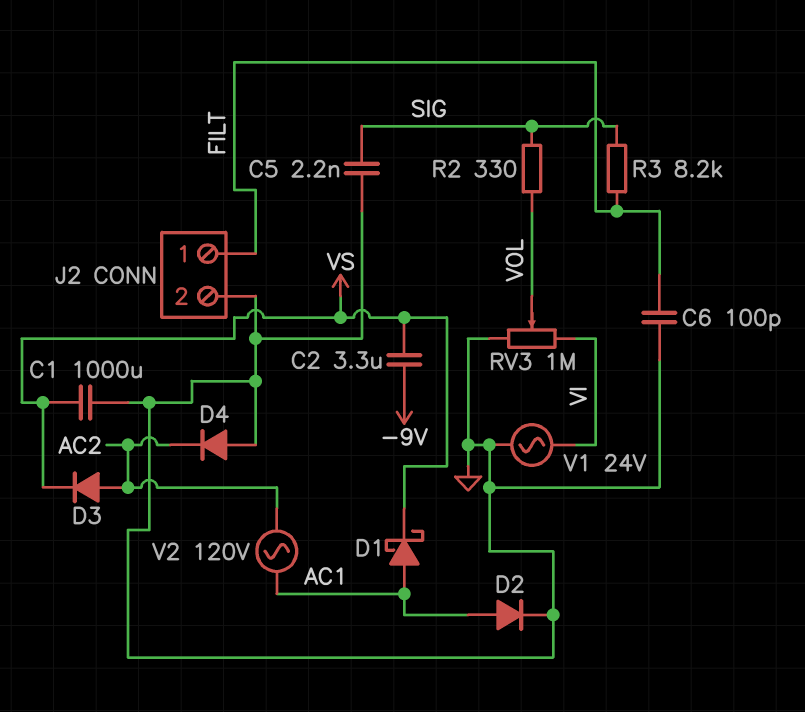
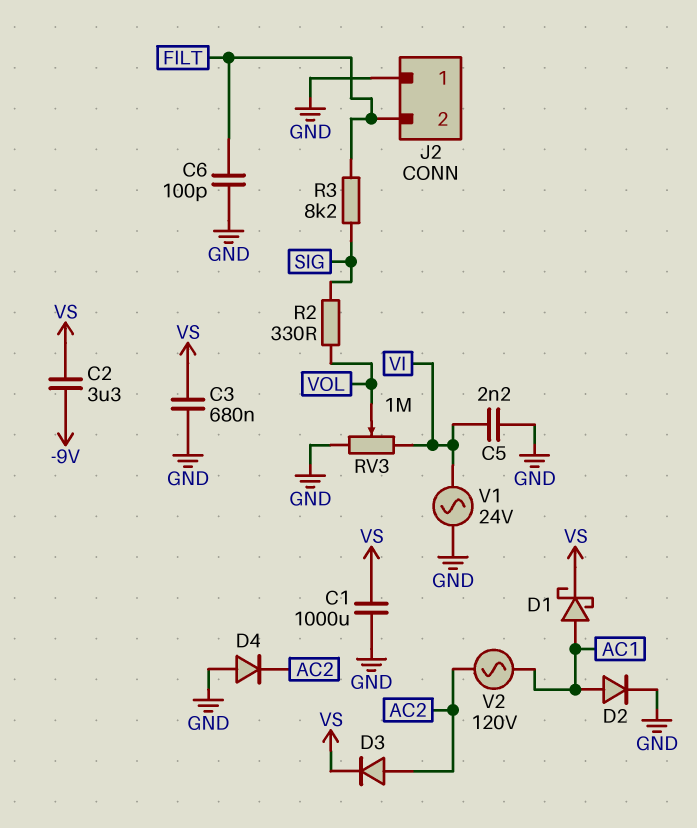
C3: none -> 680nF (GND, VS)
C5: 2.2nF (GND, SIG) -> 2.2nF (GND, VI)
J2 pin 1: FILT -> GND
J2 pin 2: GND -> FILT

